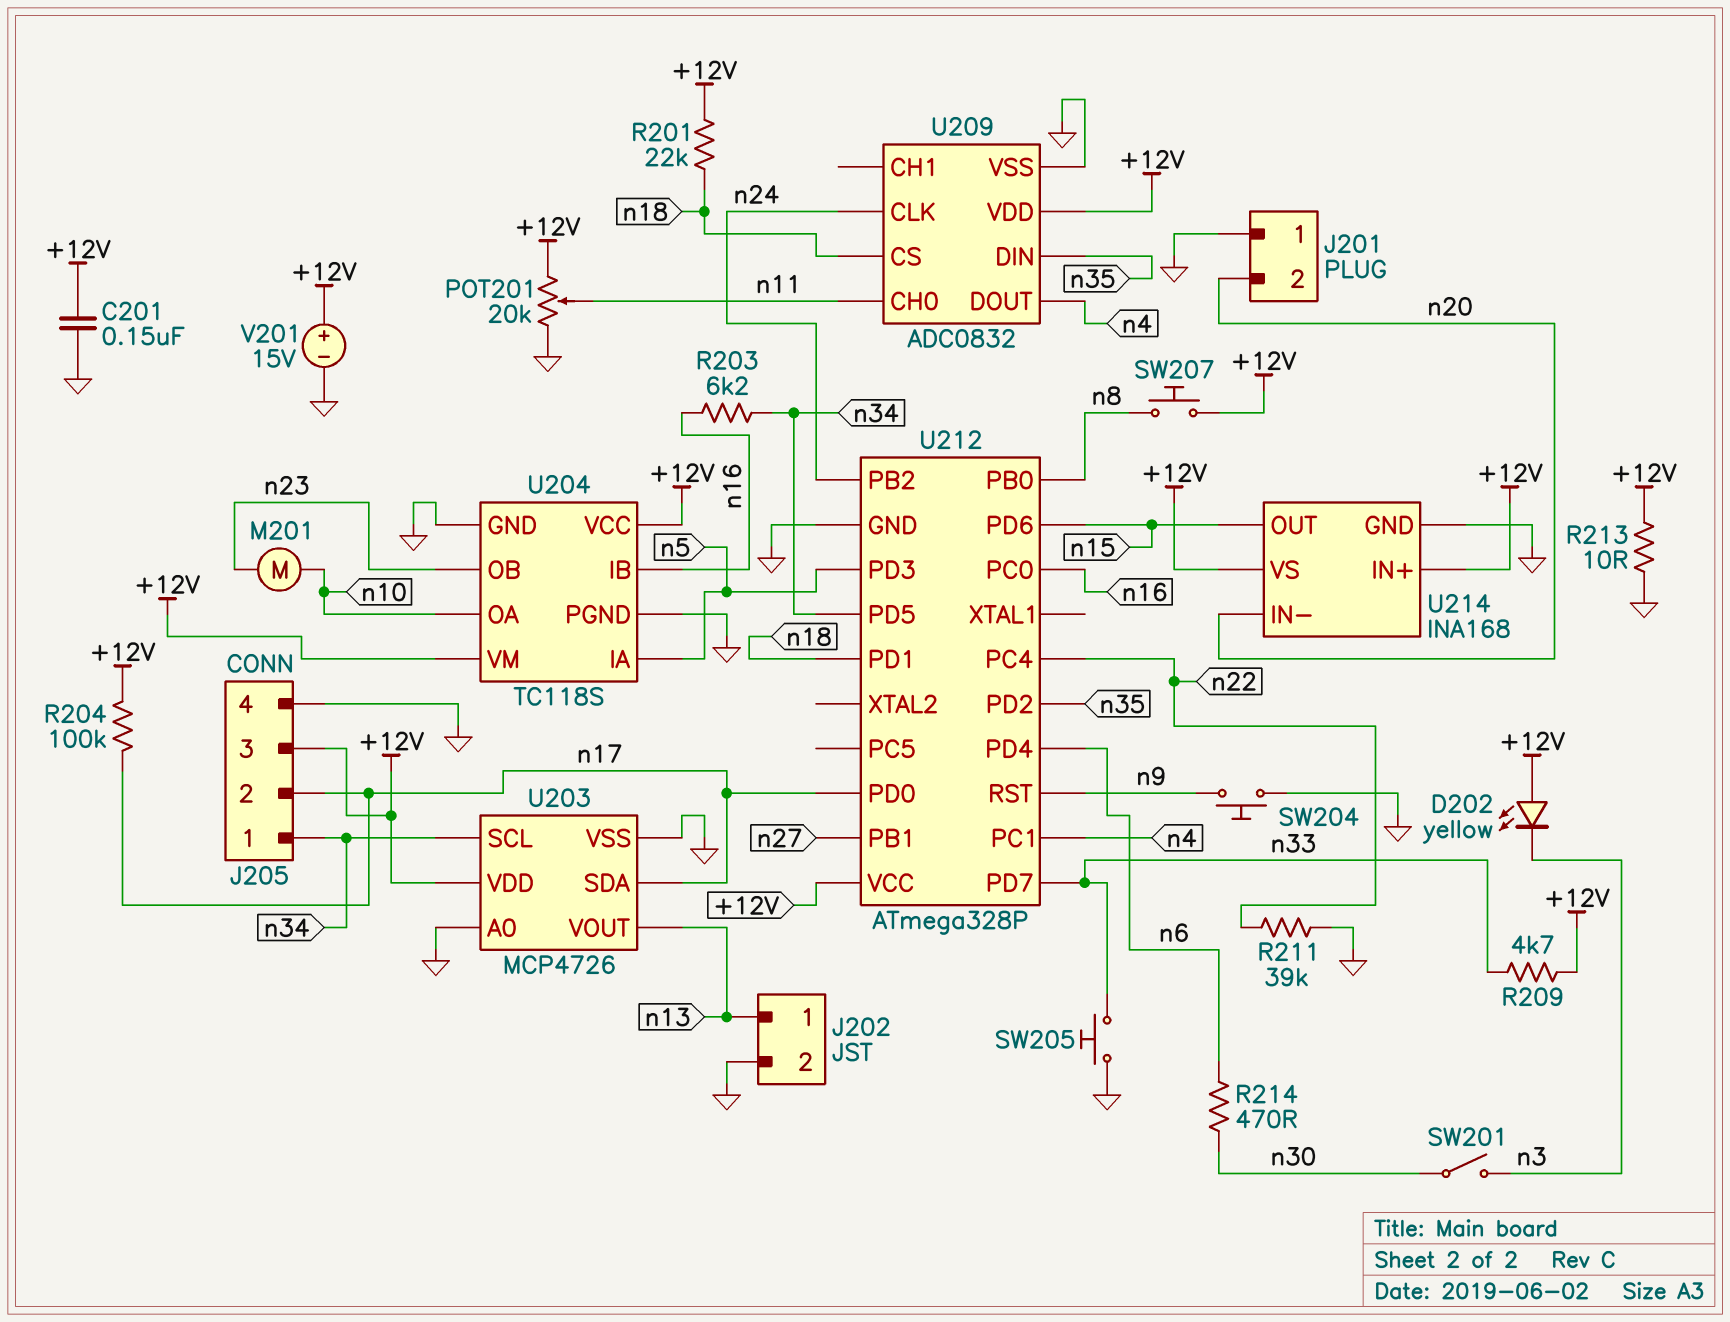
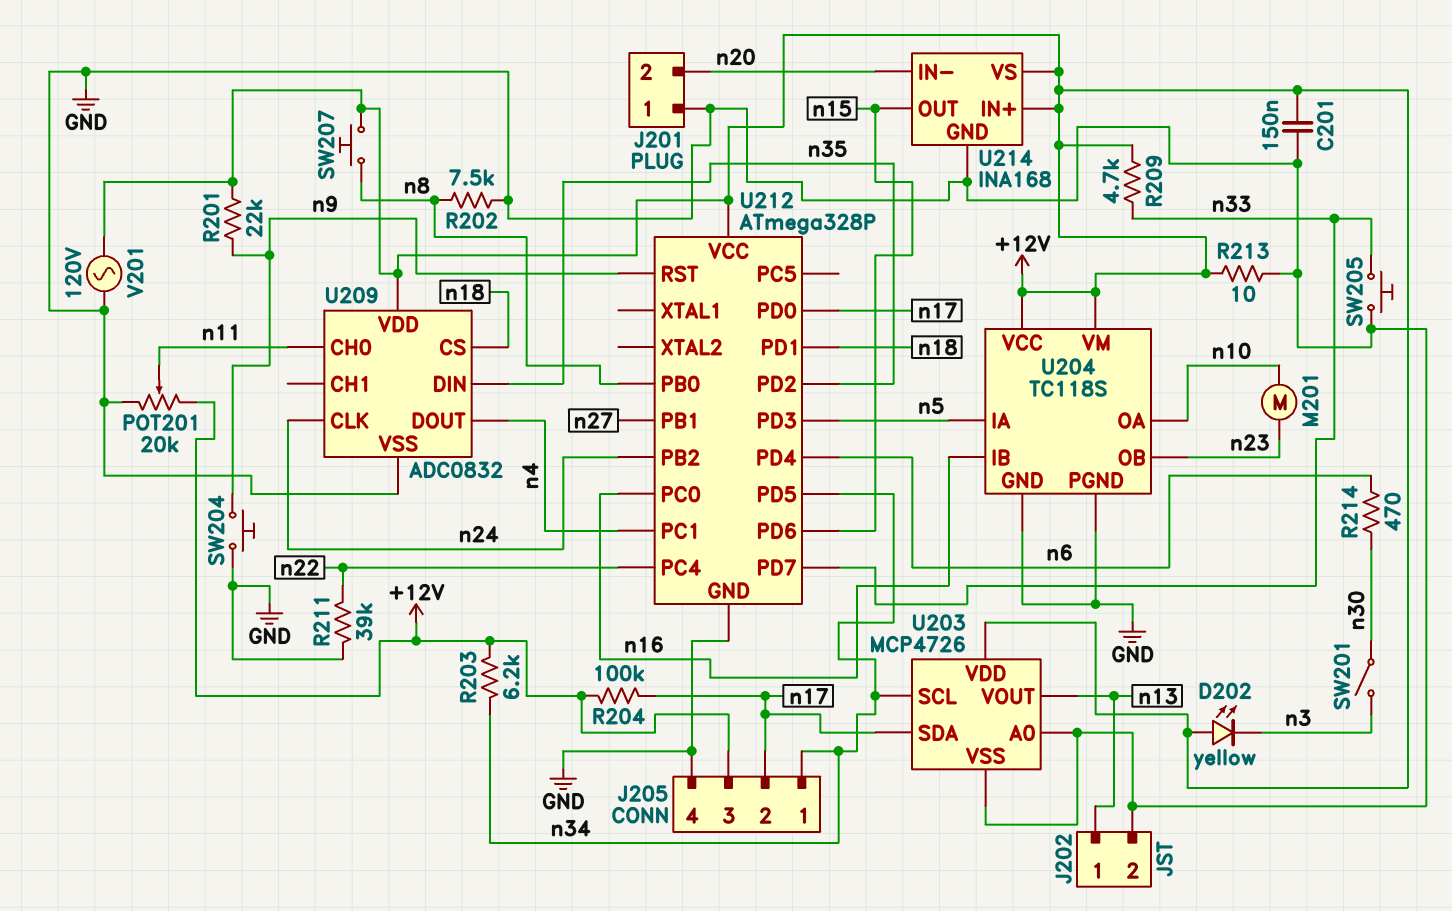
R201: 22k (+12V, n18) -> 22k (+12V, n9)
R202: none -> 7.5k (GND, n8)
R203: 6.2k (n16, n34) -> 6.2k (+12V, n34)
V201: 15V (plus +12V, minus GND) -> AC 120V (+12V, GND)

